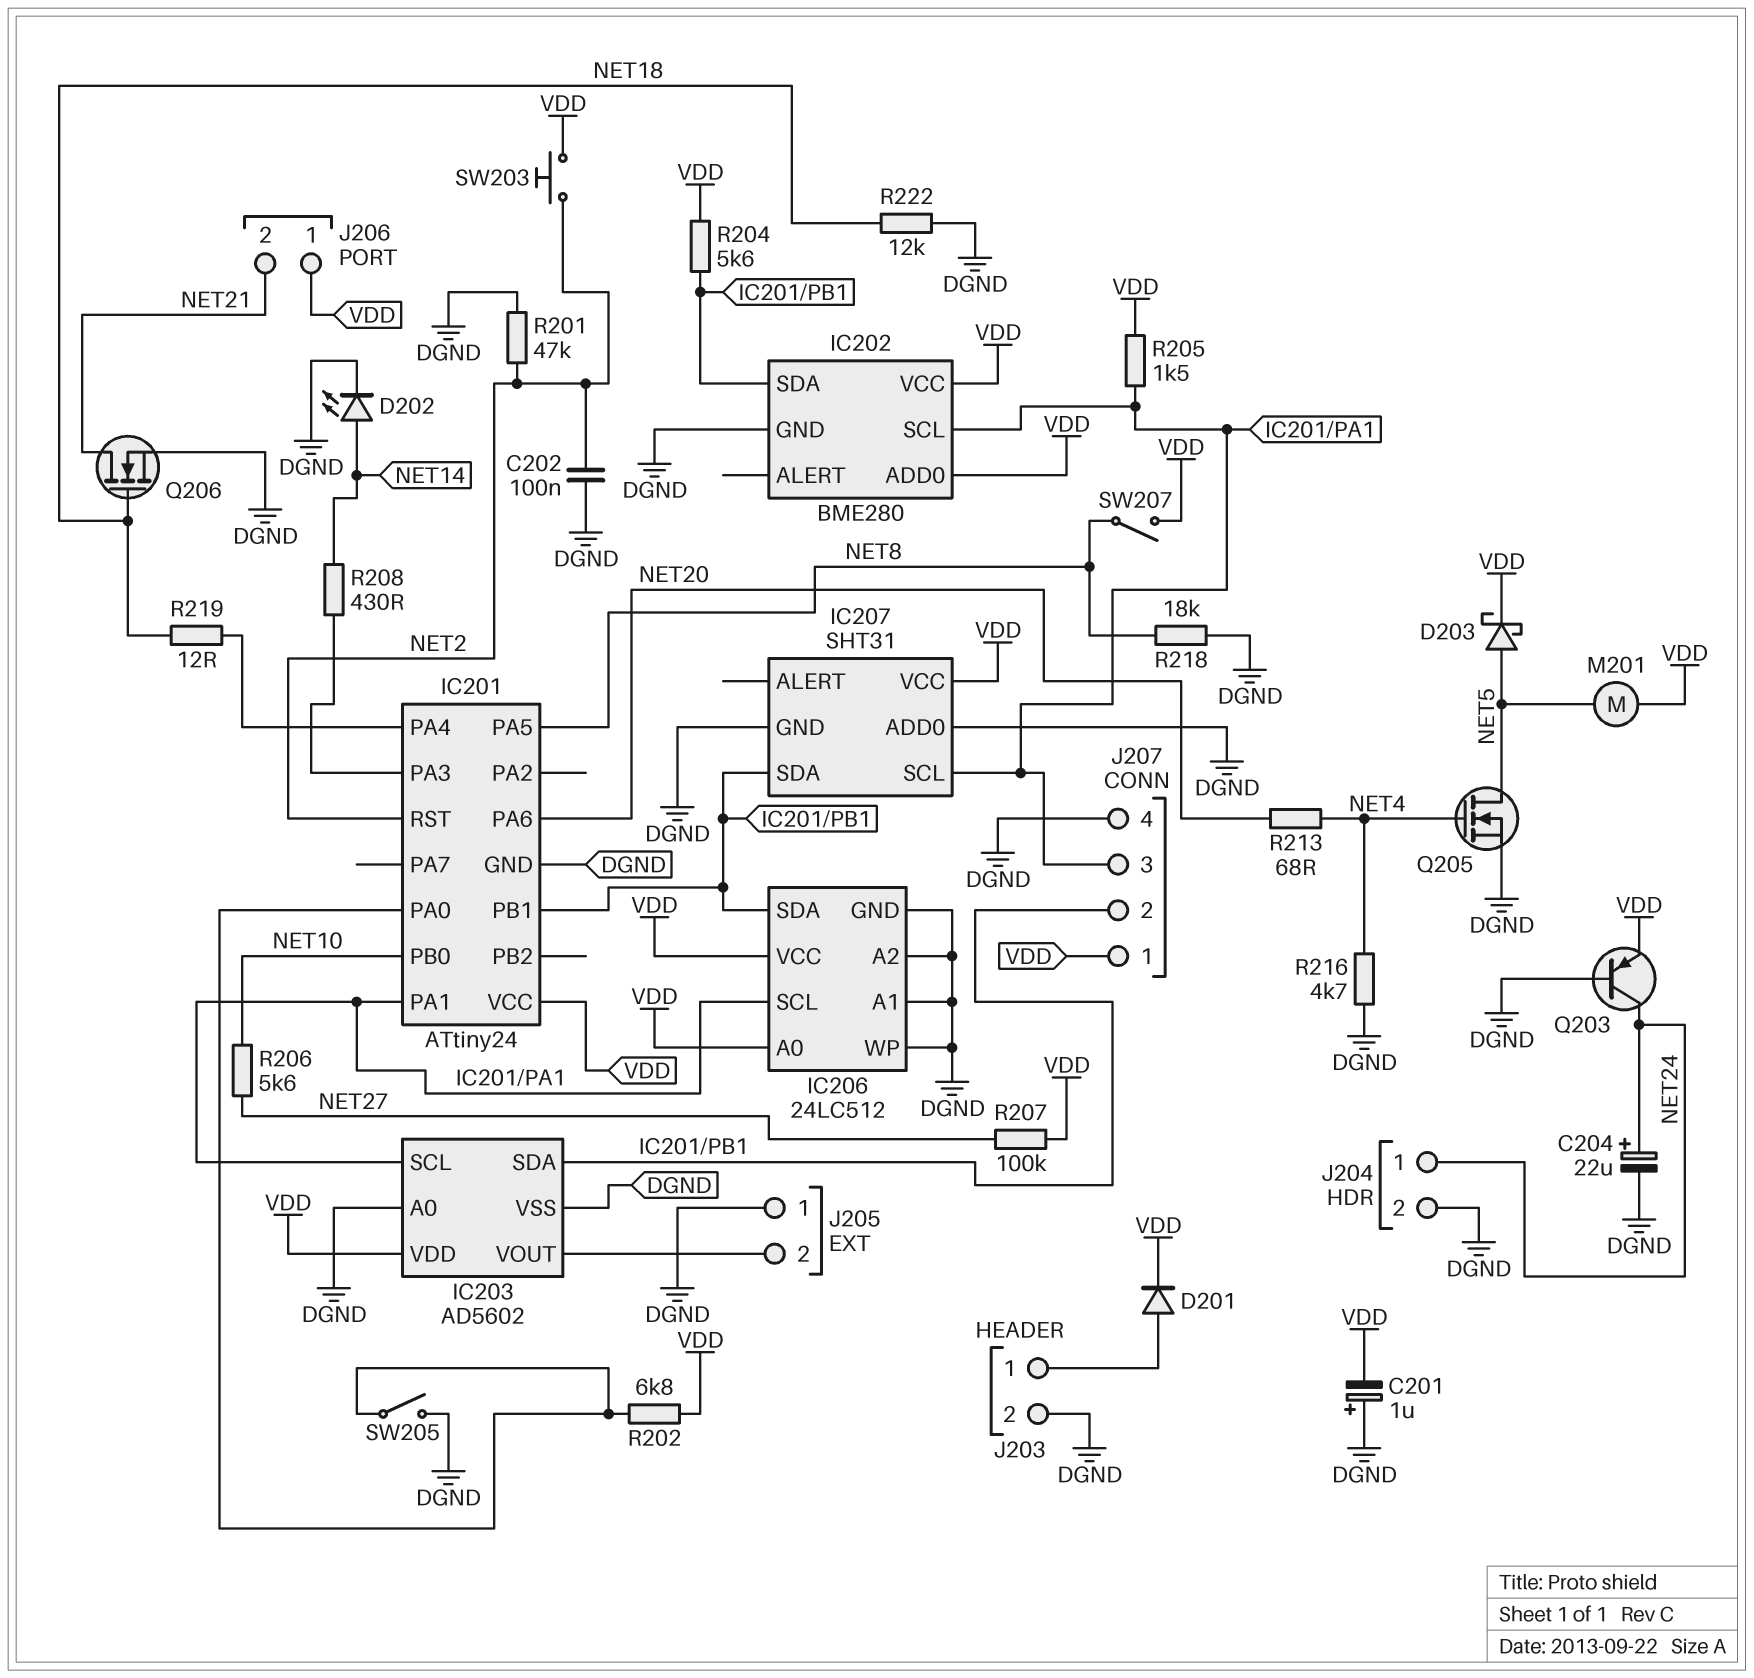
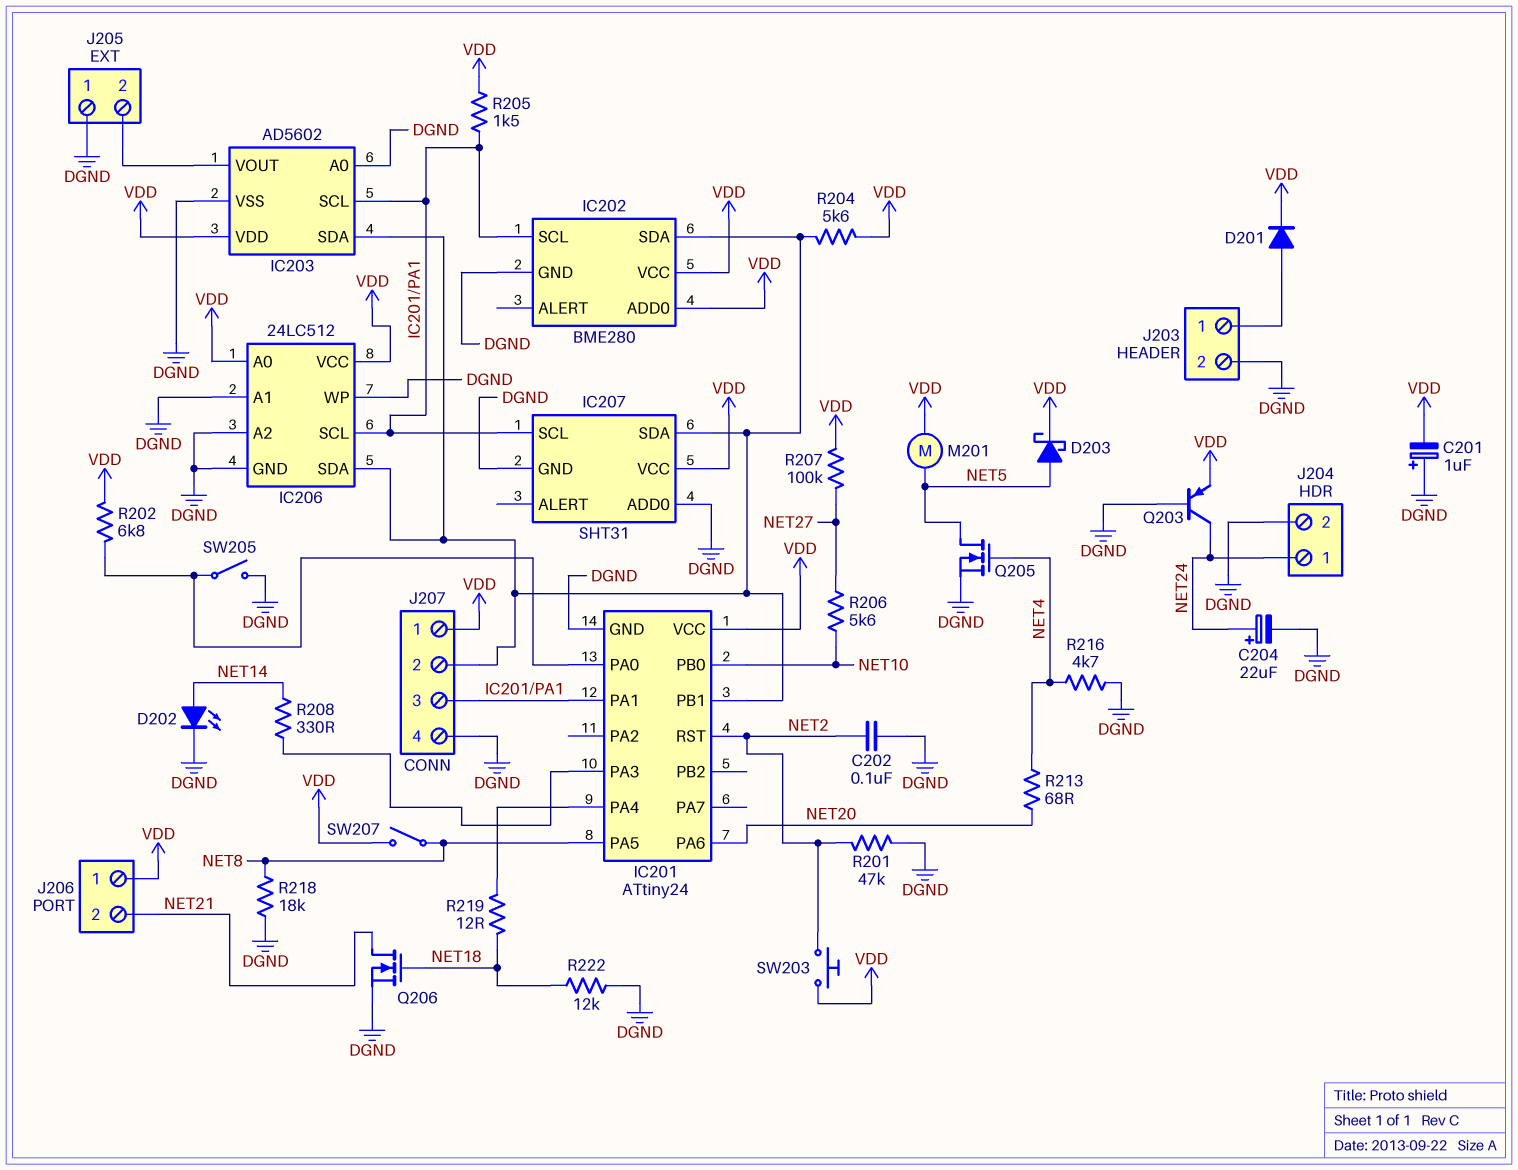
R208: 430 (IC201/PA3, NET14) -> 330 (IC201/PA3, NET14)

